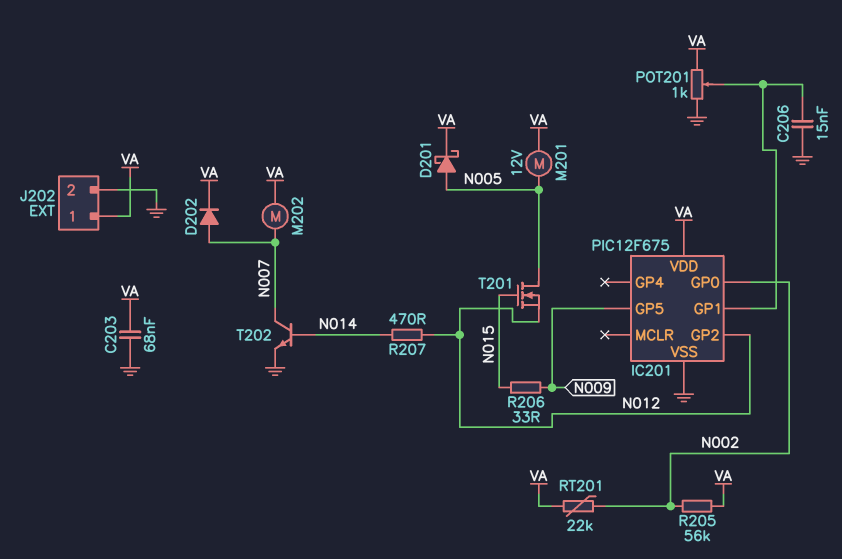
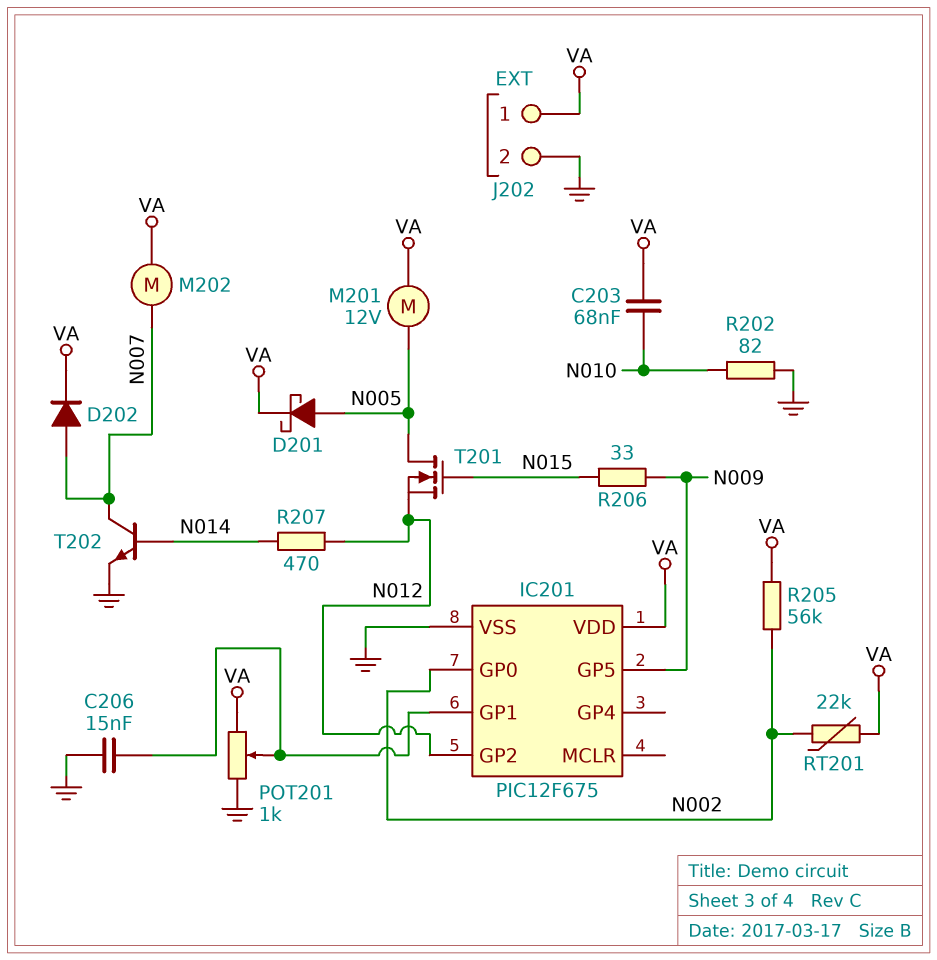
C203: 68nF (GND, VA) -> 68nF (N010, VA)
R202: none -> 82 (GND, N010)

